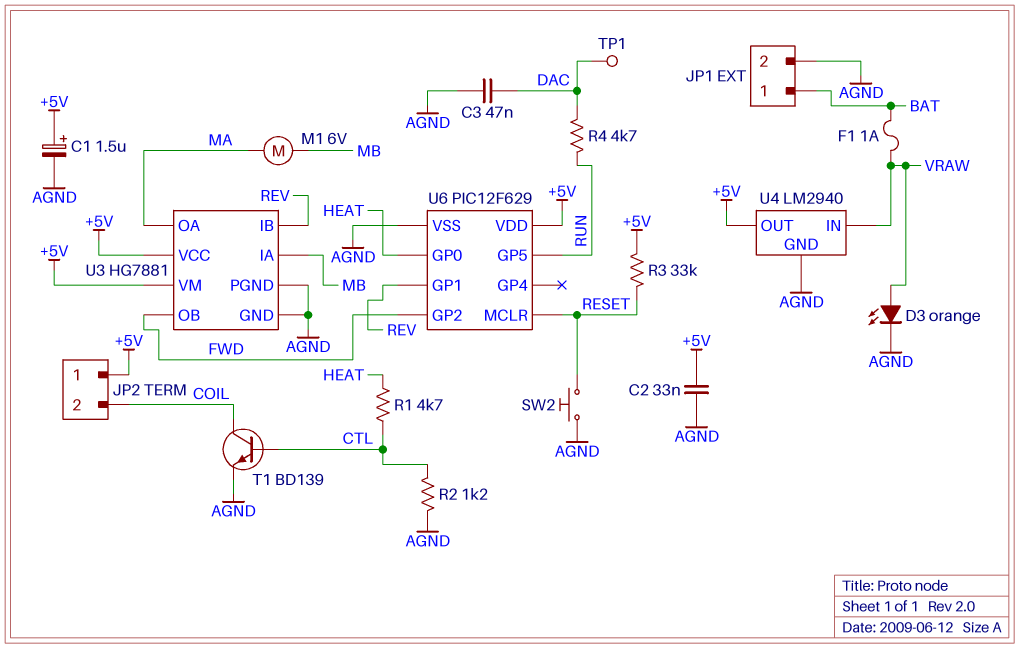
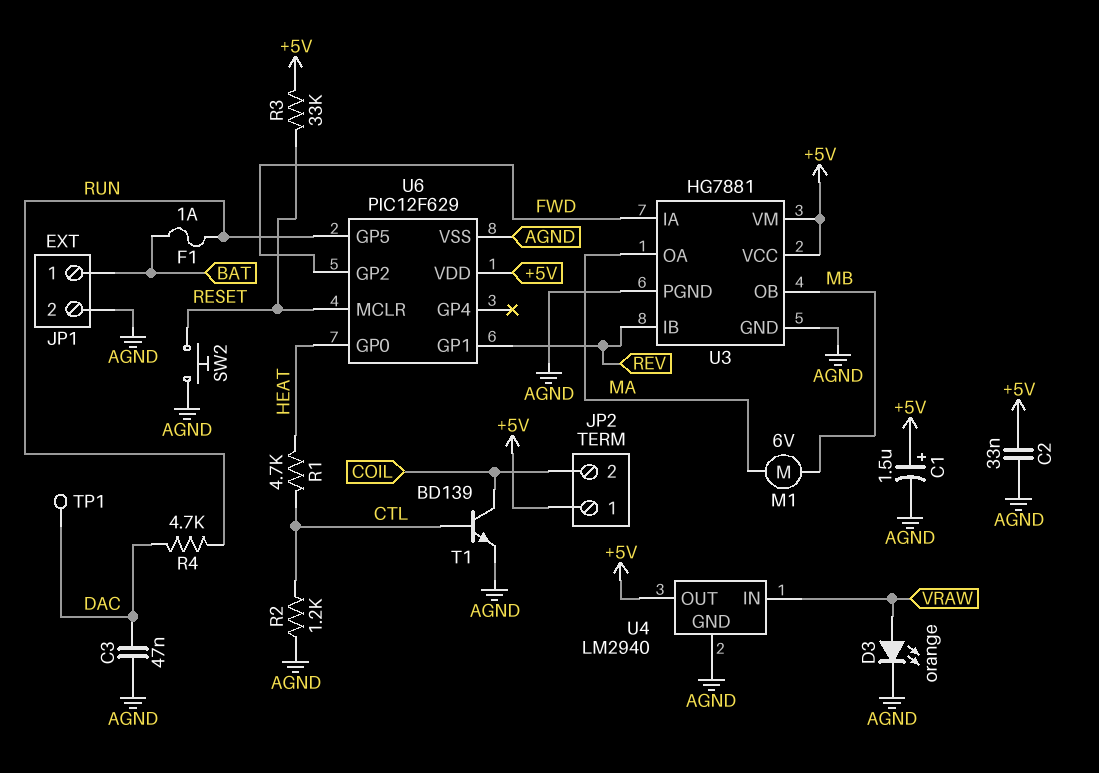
F1: 1A (BAT, VRAW) -> 1A (BAT, RUN)
U3 pin IA: MB -> FWD
U3 pin OB: FWD -> MB

